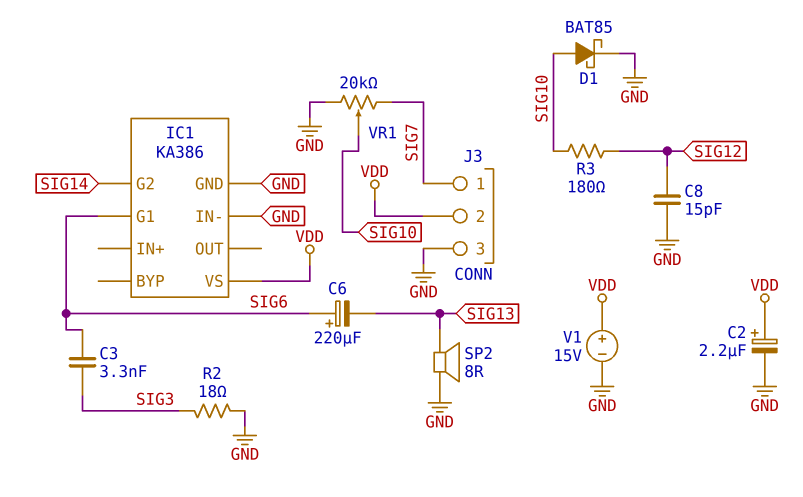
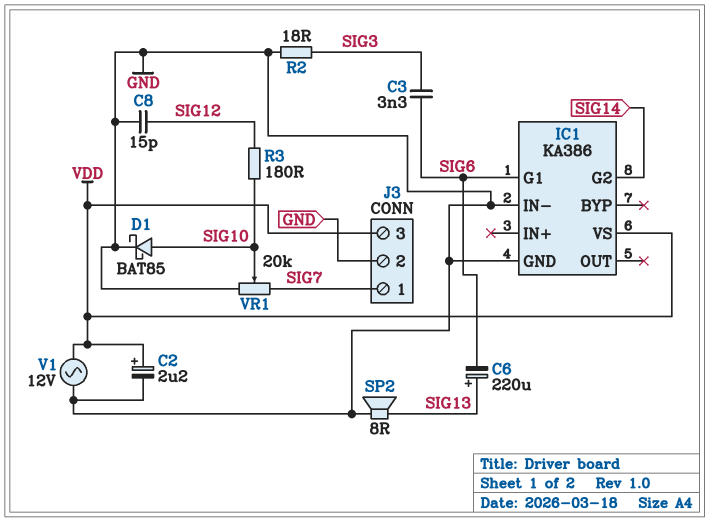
C6: 220uF (plus SIG6, minus SIG13) -> 220uF (plus SIG13, minus SIG6)
J3 pin 2: VDD -> GND
J3 pin 3: GND -> VDD
V1: 15V (plus VDD, minus GND) -> AC 12V (GND, VDD)

